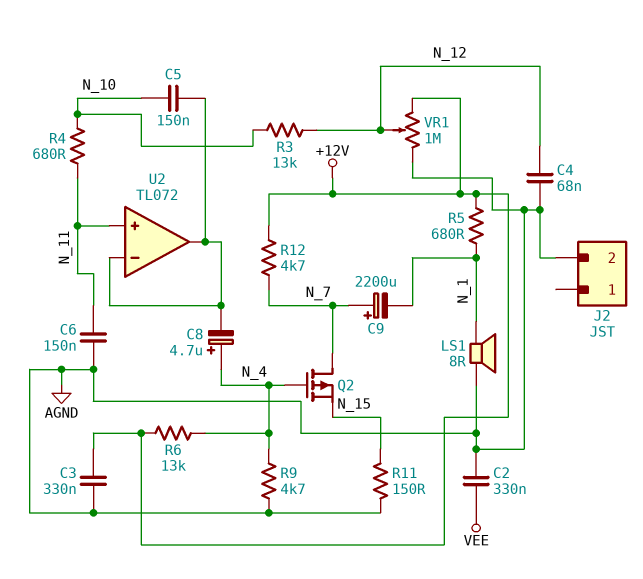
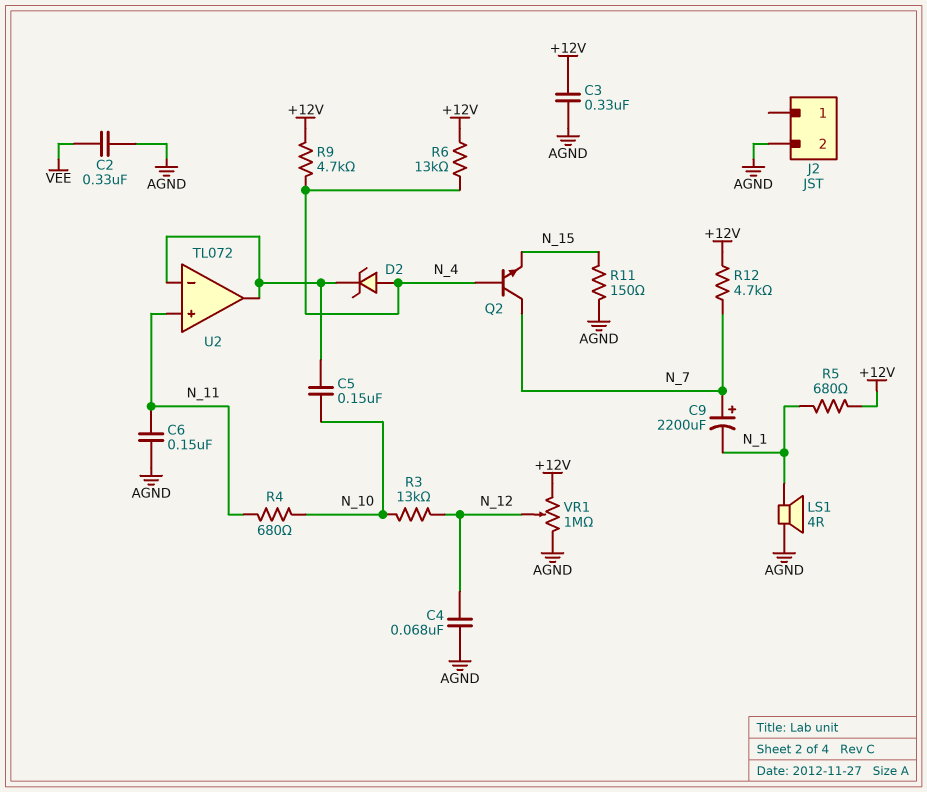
C8: 4.7uF (plus N_4, minus U2/in-) -> none
D2: none -> zener (A N_4, K U2/in-)
LS1: speaker 8R (AGND, N_1) -> speaker 4R (AGND, N_1)
Q2: PMOS (G N_4, D N_7, S N_15) -> NPN (B N_4, C N_7, E N_15)
R9: 4.7k (AGND, N_4) -> 4.7k (+12V, N_4)

